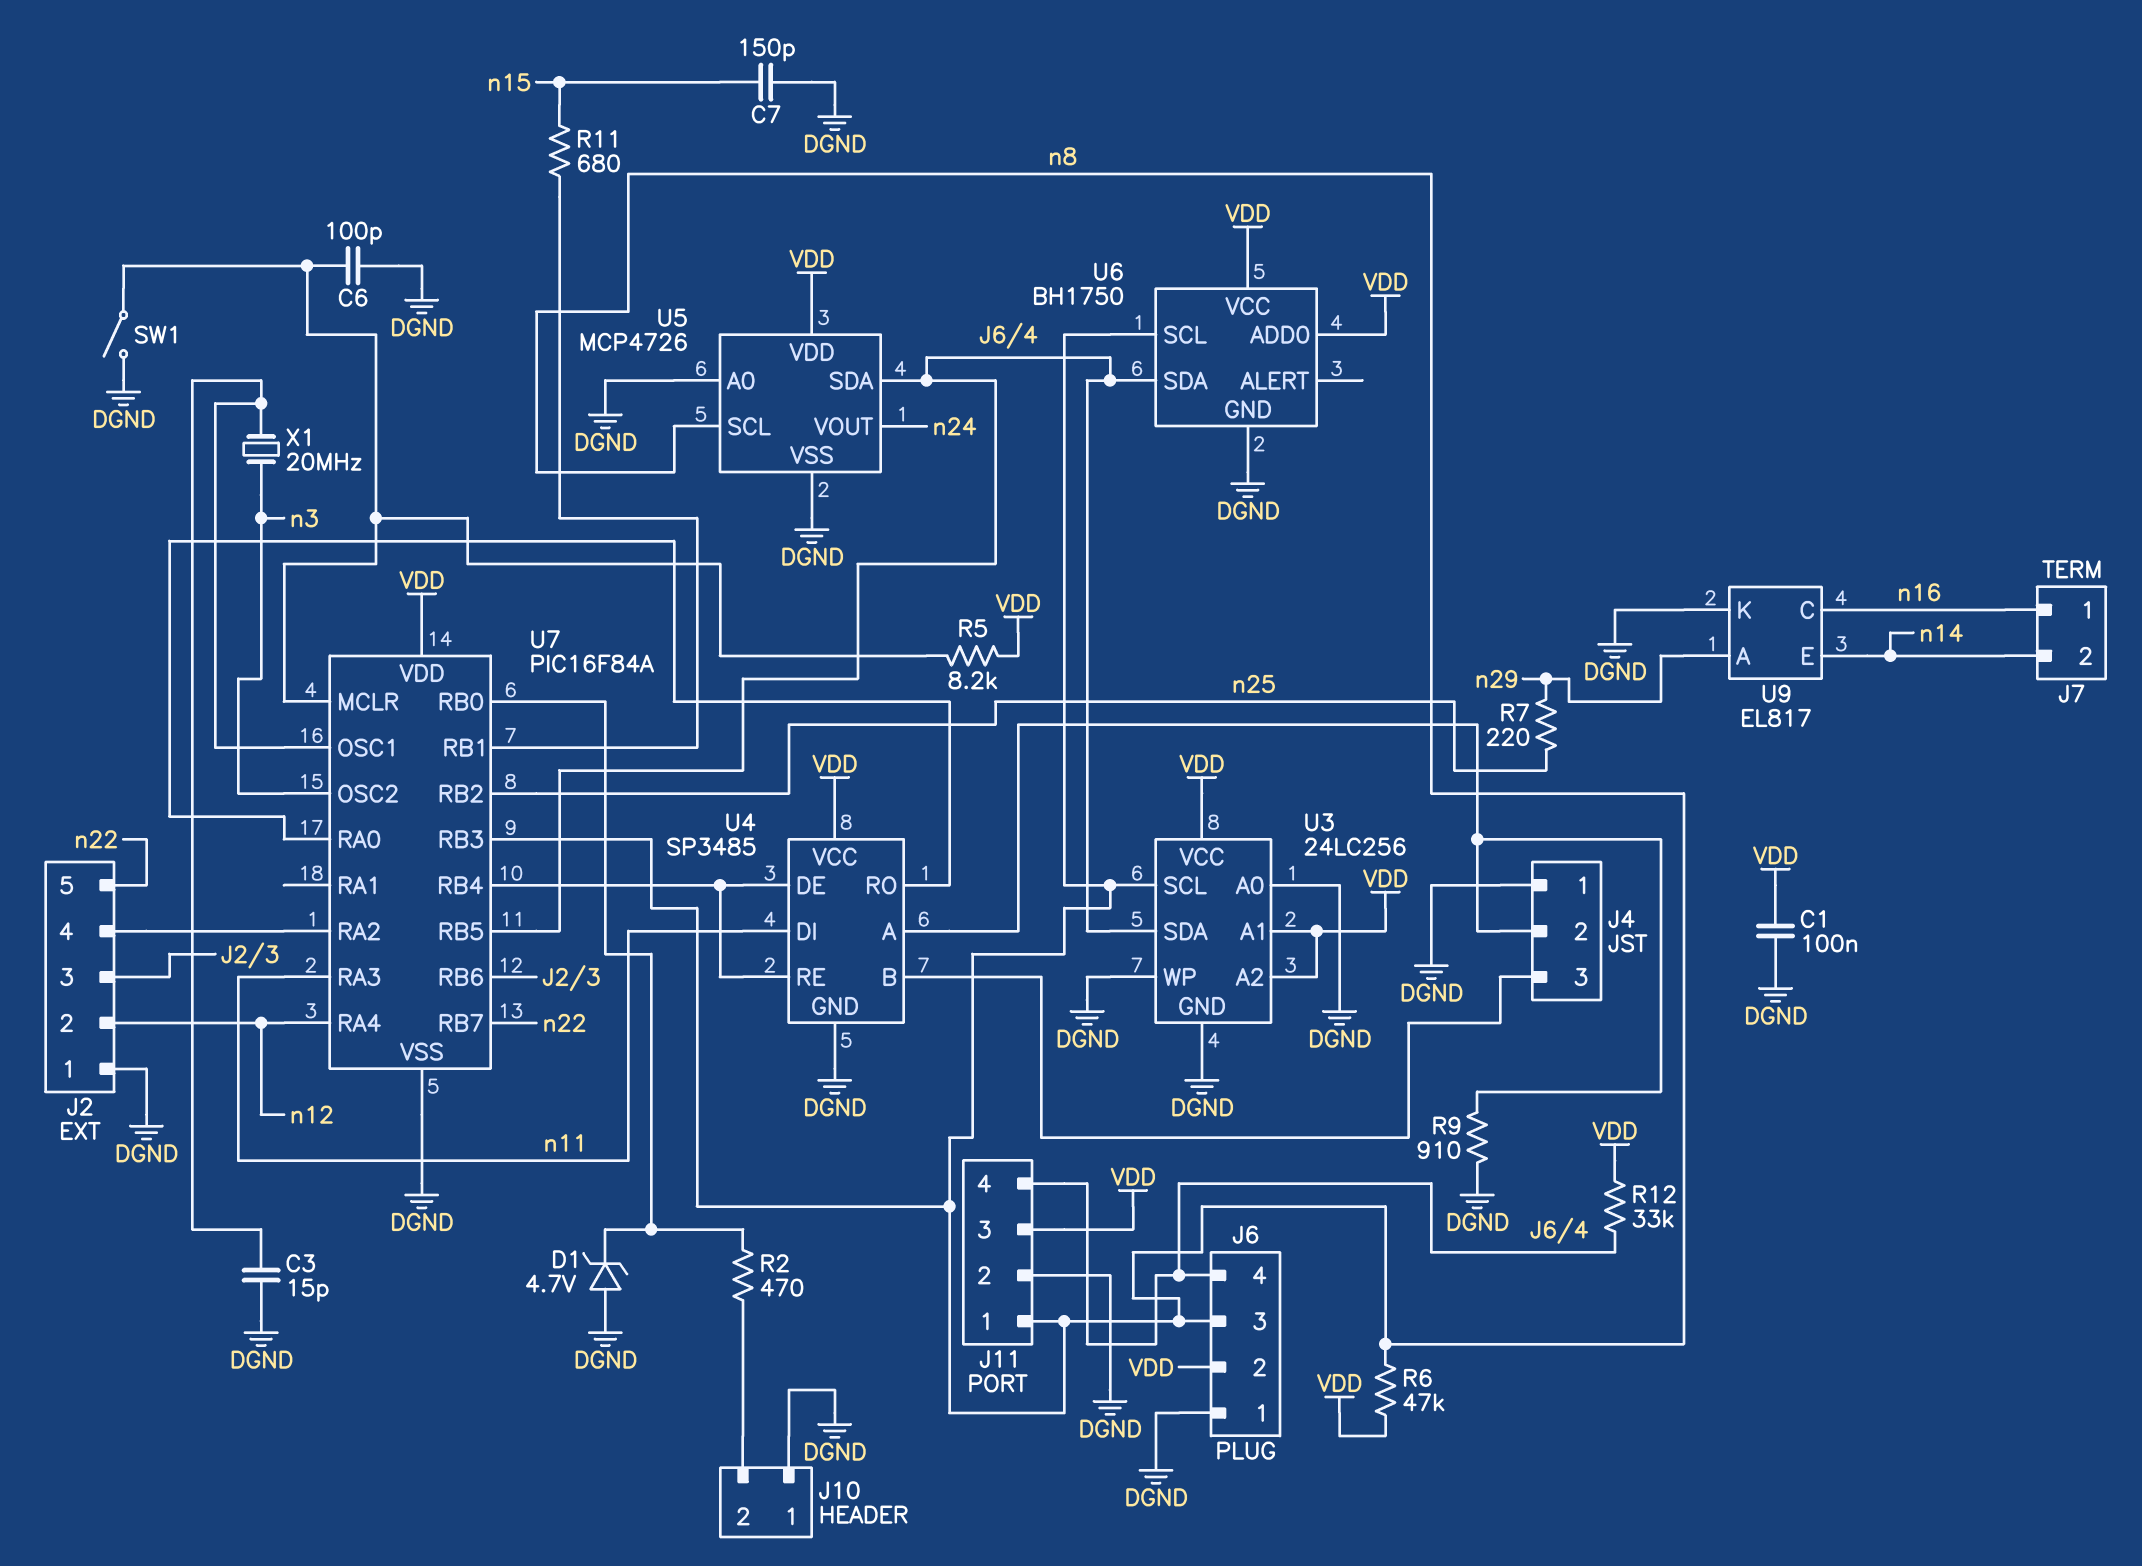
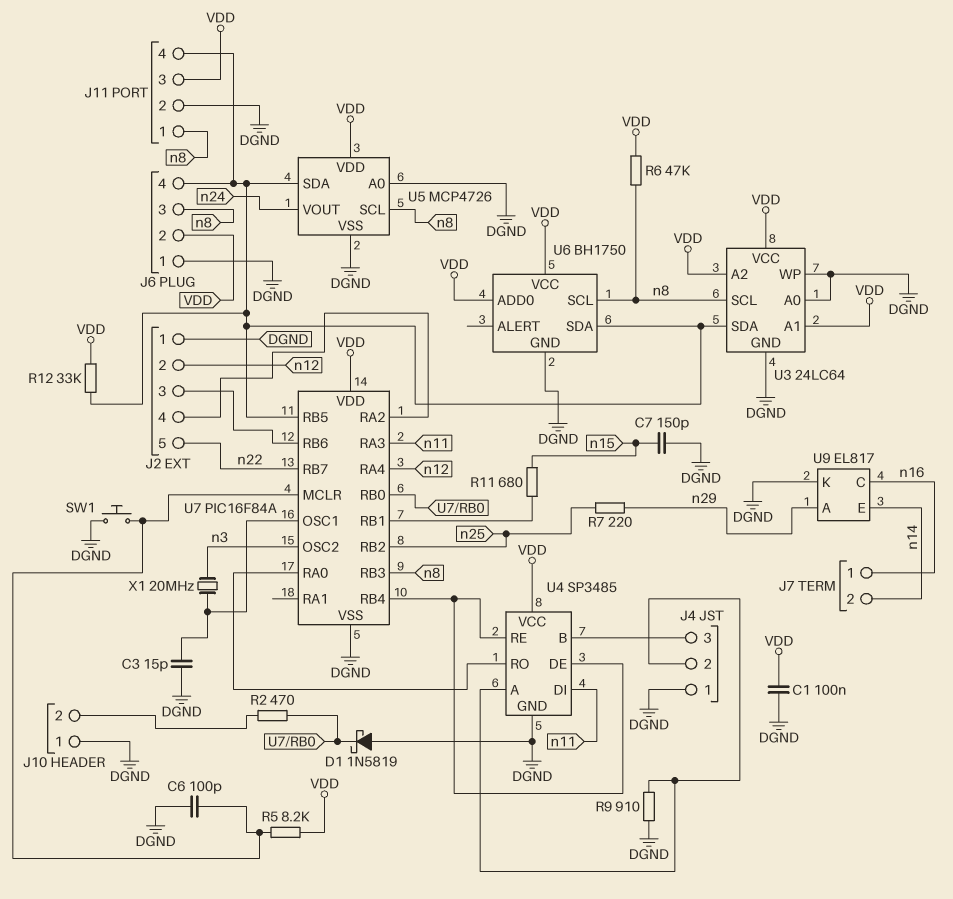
D1: zener 4.7V (A DGND, K U7/RB0) -> schottky 1N5819 (A DGND, K U7/RB0)
SW1: switch (DGND, U7/MCLR) -> button (DGND, U7/MCLR)
U3: 24LC256 -> 24LC64

